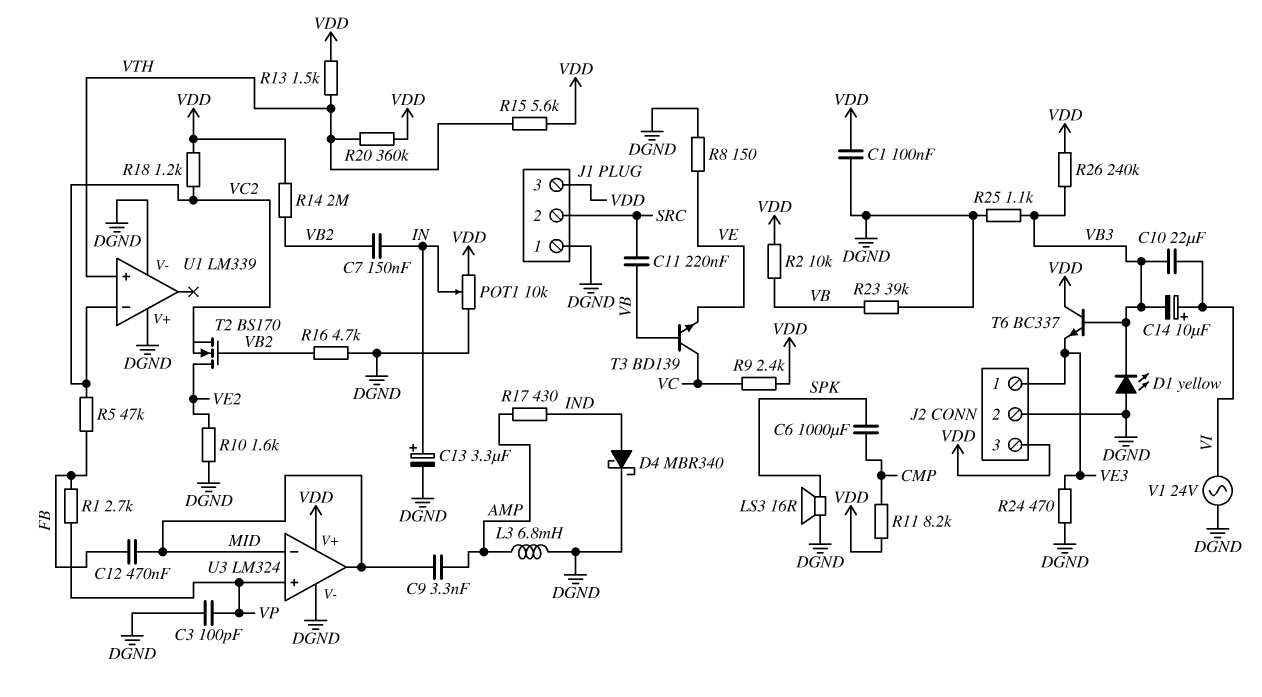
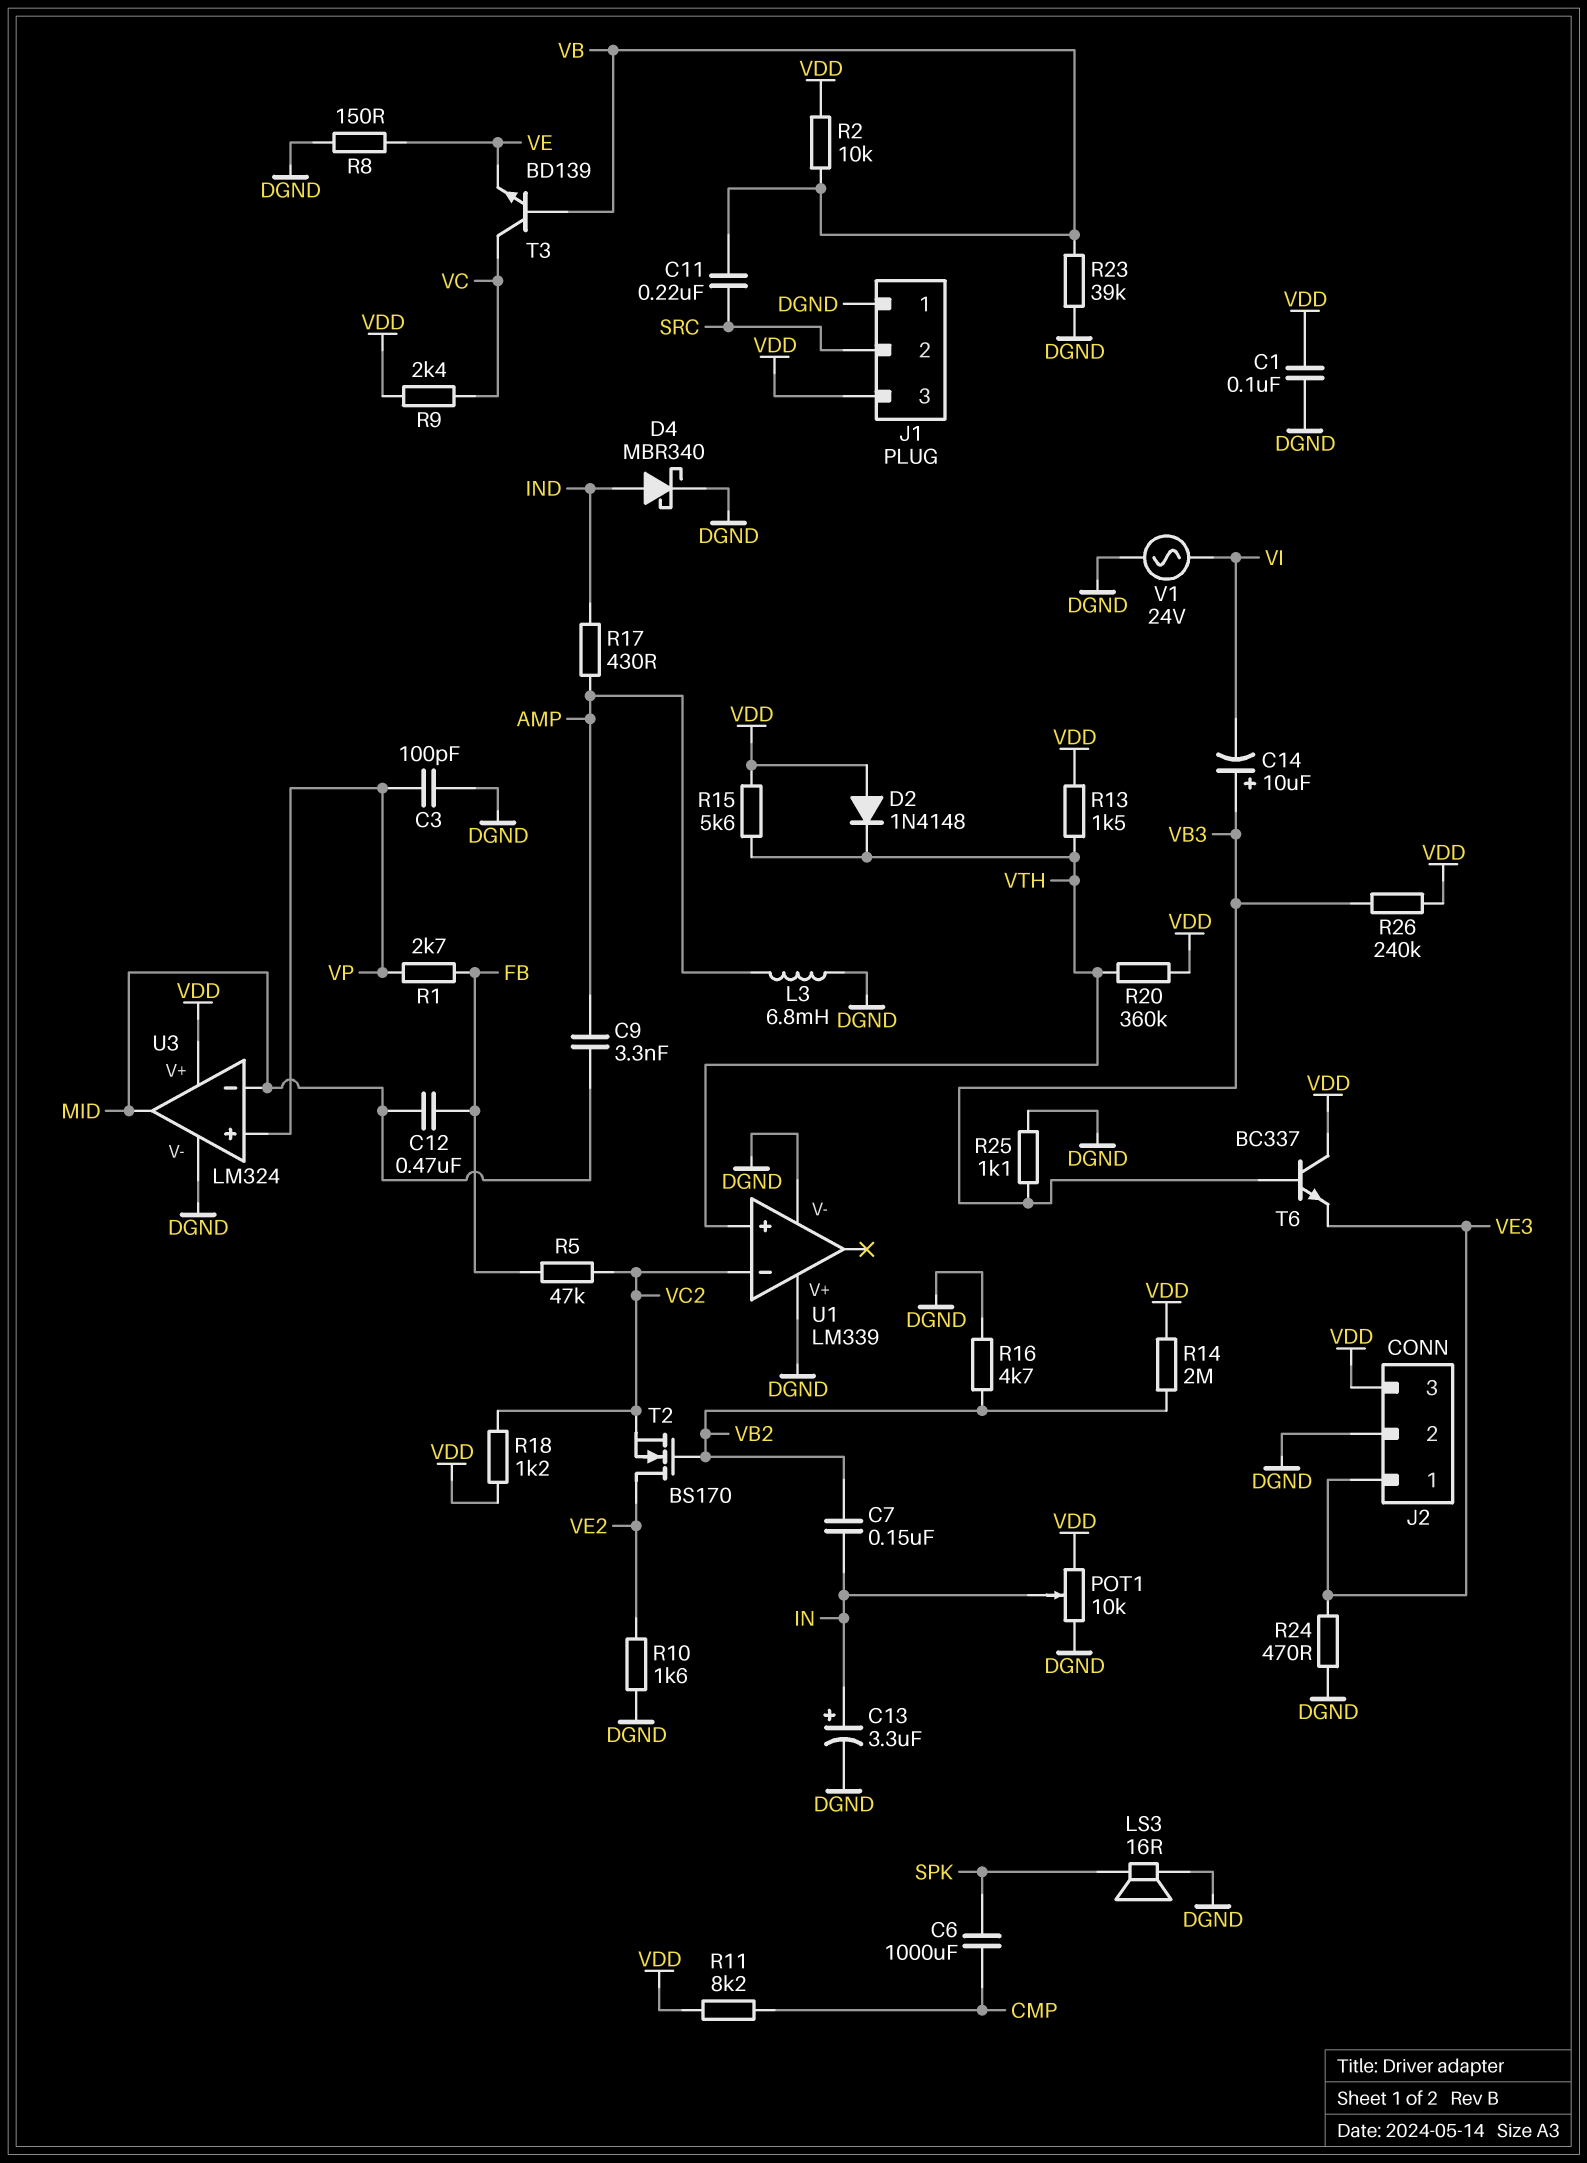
C10: 22uF (VB3, VI) -> none
C14: 10uF (plus VI, minus VB3) -> 10uF (plus VB3, minus VI)
D1: LED yellow (A DGND, K VB3) -> none
D2: none -> diode 1N4148 (A VDD, K VTH)

